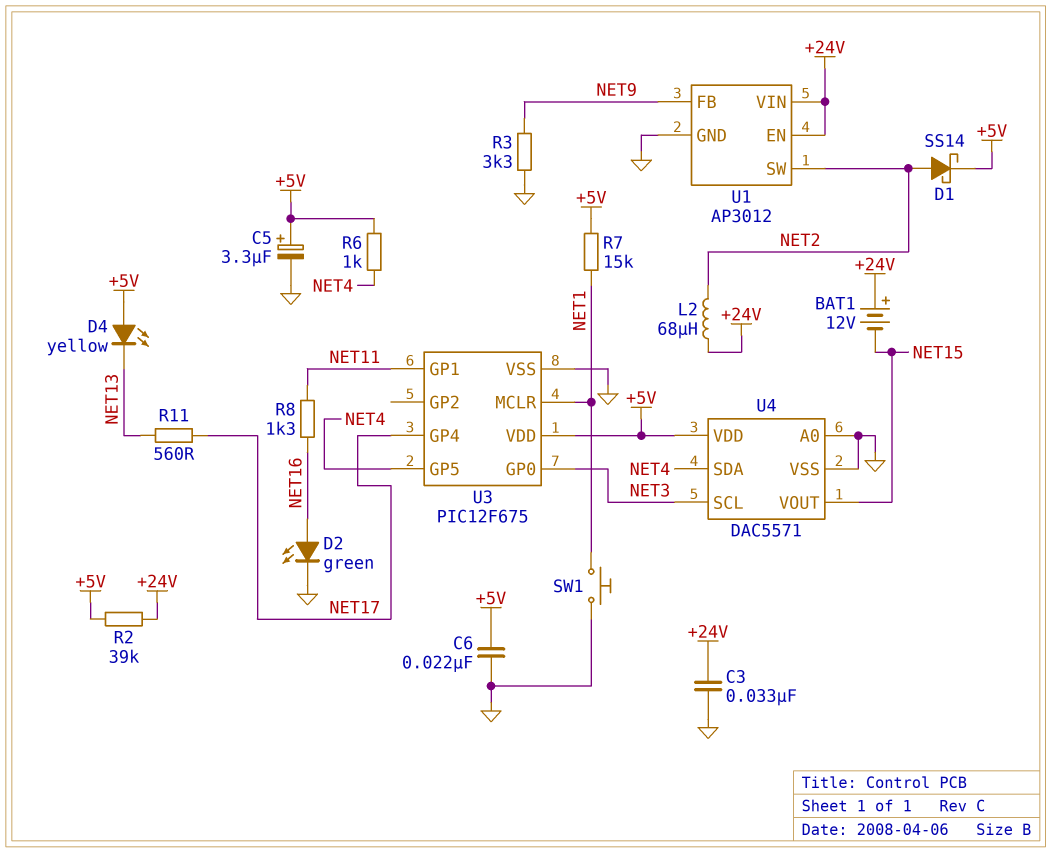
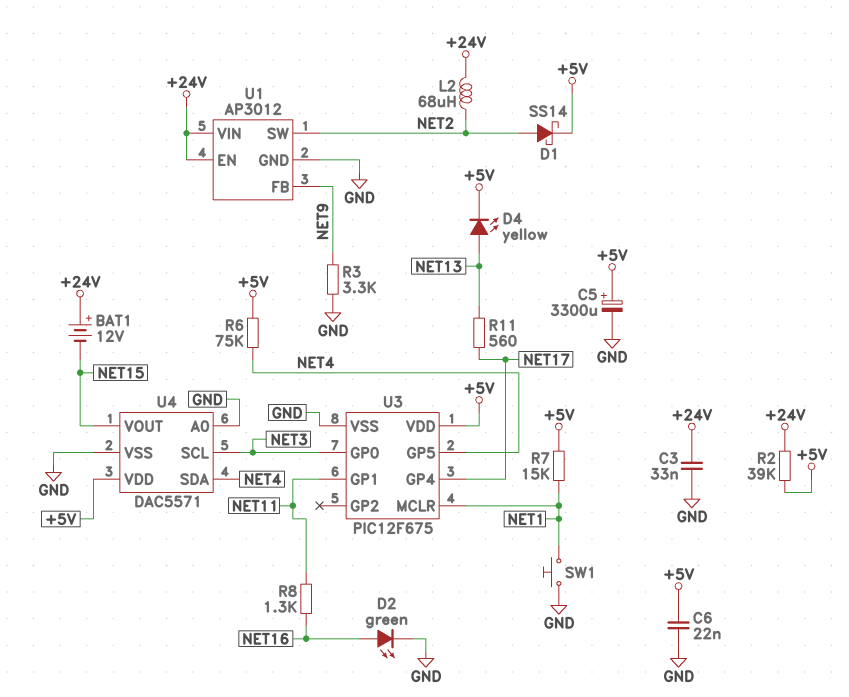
C5: 3.3uF (plus +5V, minus GND) -> 3300uF (plus +5V, minus GND)
D4: LED yellow (A +5V, K NET13) -> LED yellow (A NET13, K +5V)
R6: 1k (+5V, NET4) -> 75k (+5V, NET4)

